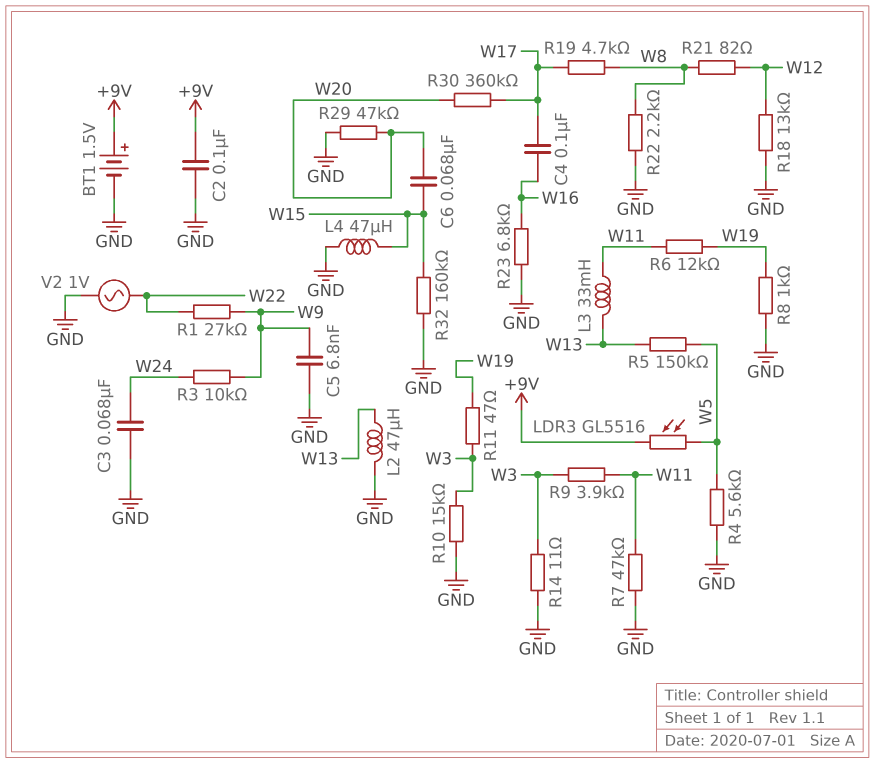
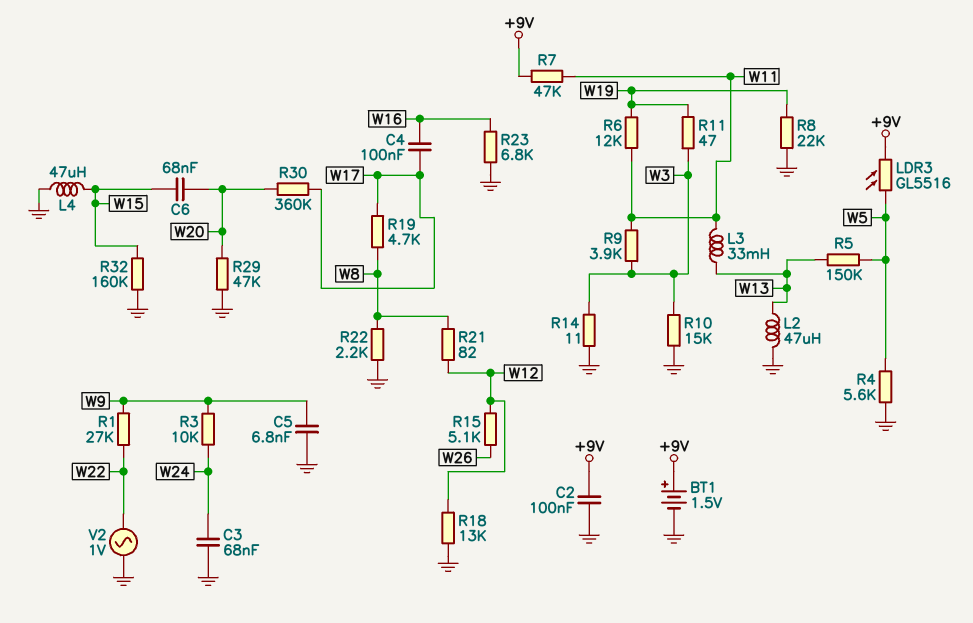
R7: 47k (GND, W11) -> 47k (+9V, W11)
R8: 1k (GND, W19) -> 22k (GND, W19)
R15: none -> 5.1k (W12, W26)

